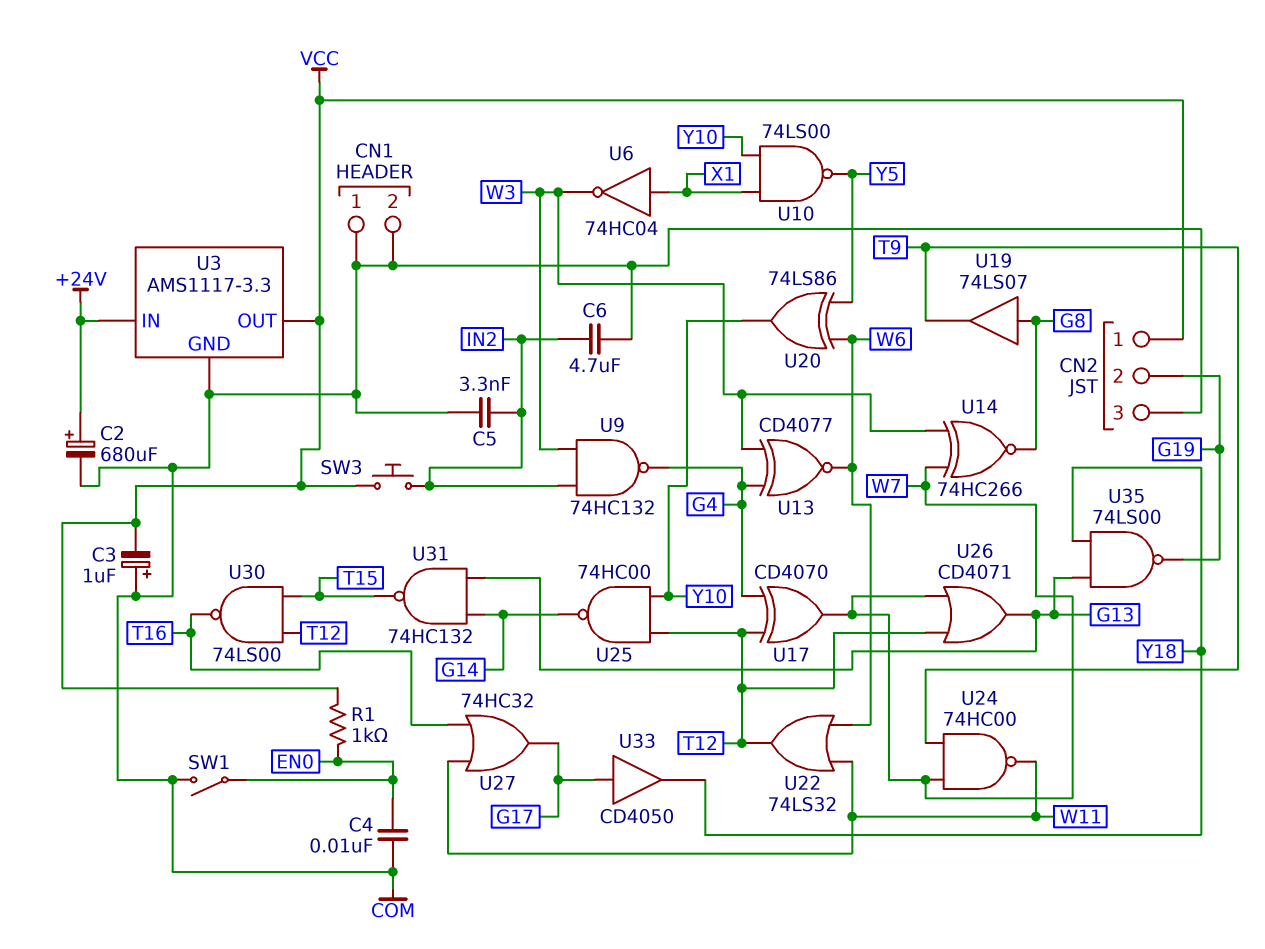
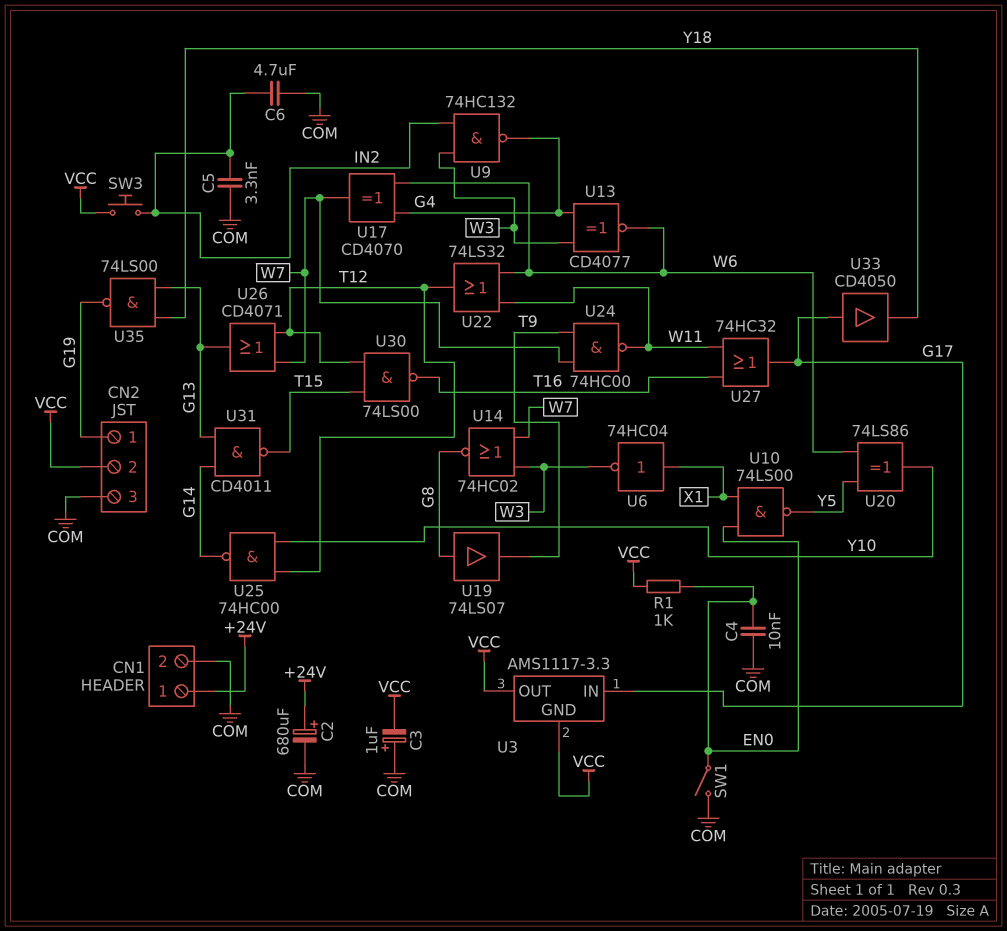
CN1 pin 1: COM -> +24V
CN2 pin 1: VCC -> G19
CN2 pin 2: G19 -> VCC
U3 pin GND: COM -> VCC
U3 pin IN: +24V -> G17
U10: NAND 74LS00 (in X1, in Y10, out Y5) -> NAND 74LS00 (in EN0, in X1, out Y5)
U14: XNOR 74HC266 (in W3, in W7, out G8) -> NOR 74HC02 (in W3, in W7, out G8)
U17: XOR CD4070 (in G4, in T12, out W7) -> XOR CD4070 (in G4, in W6, out W7)
U31: NAND 74HC132 (in G13, in G14, out T15) -> NAND CD4011 (in G13, in G14, out T15)

